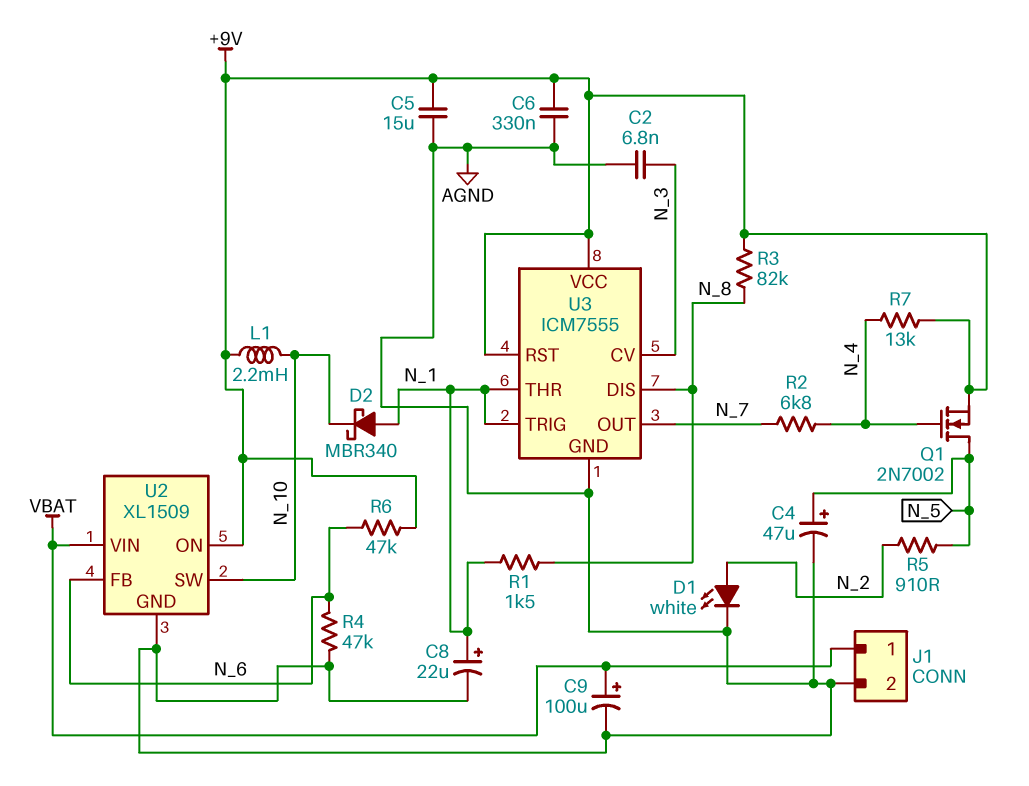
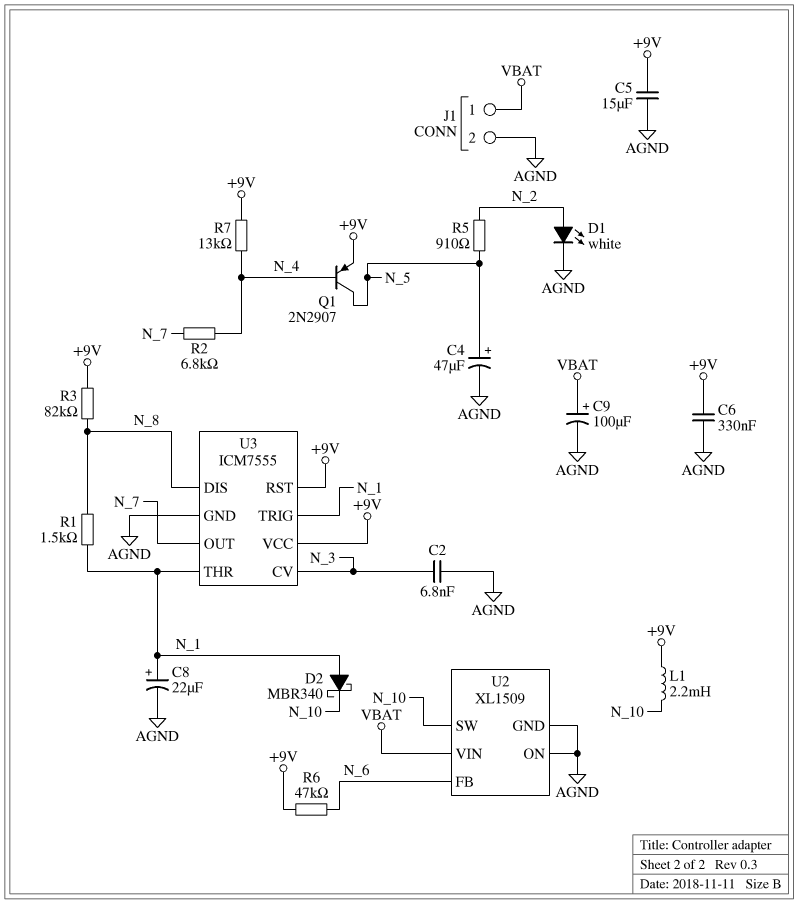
Q1: NMOS 2N7002 (G N_4, D N_5, S +9V) -> PNP 2N2907 (B N_4, C N_5, E +9V)
R4: 47k (AGND, N_6) -> none
U2 pin ON: +9V -> AGND

